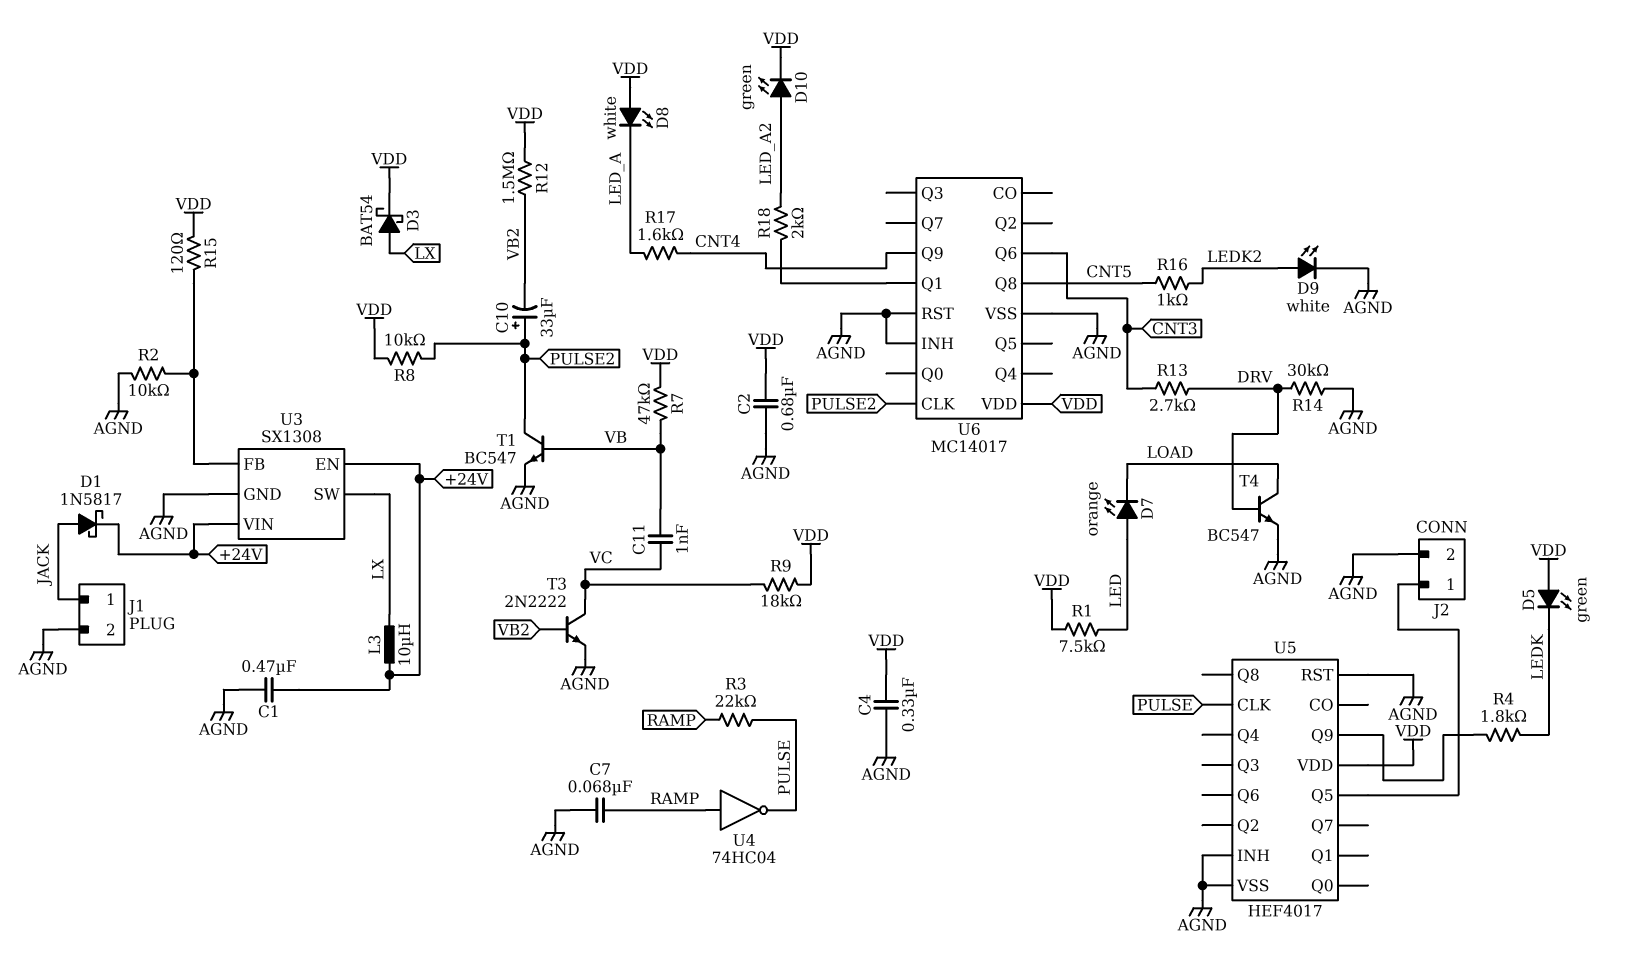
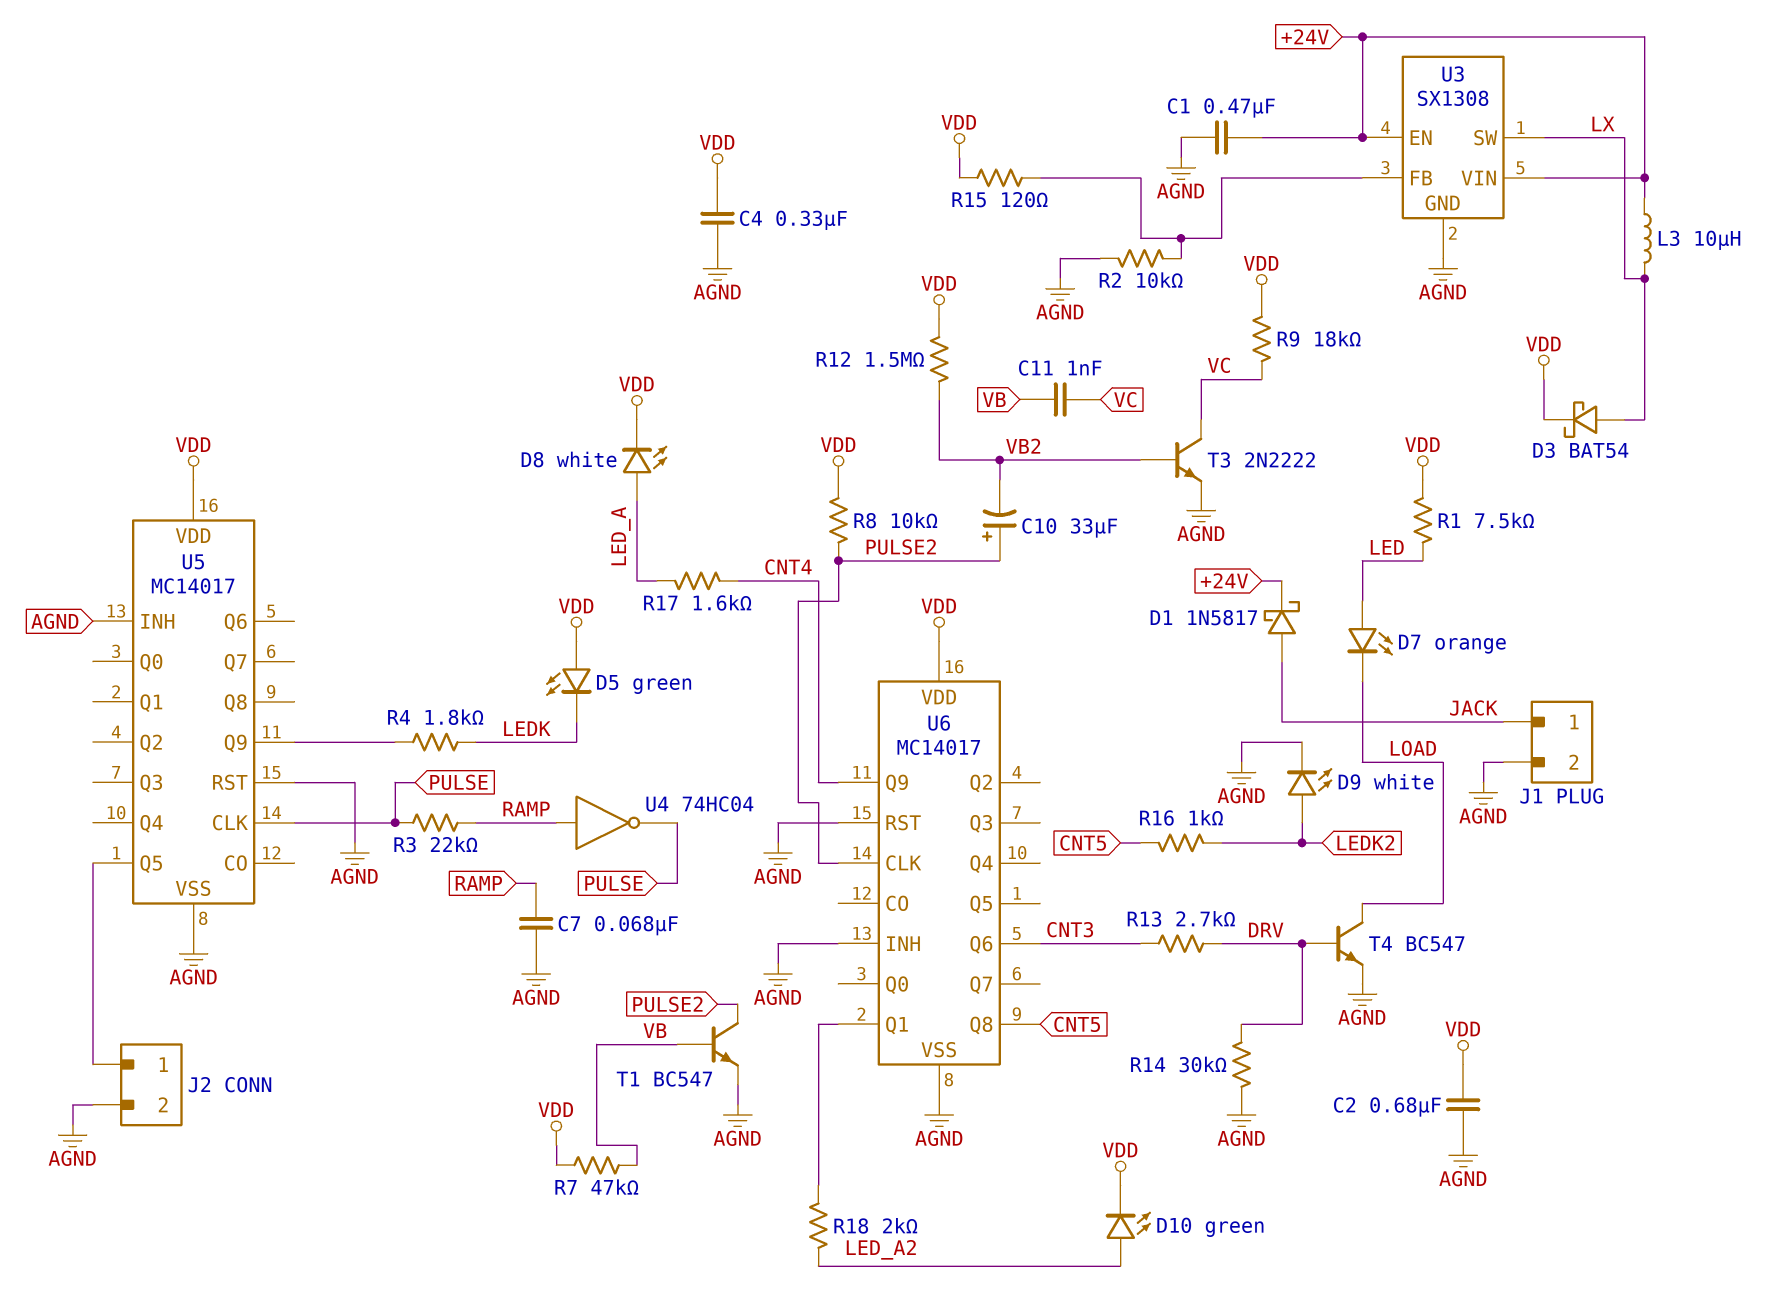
D8: LED white (A VDD, K LED_A) -> LED white (A LED_A, K VDD)
U5: HEF4017 -> MC14017

